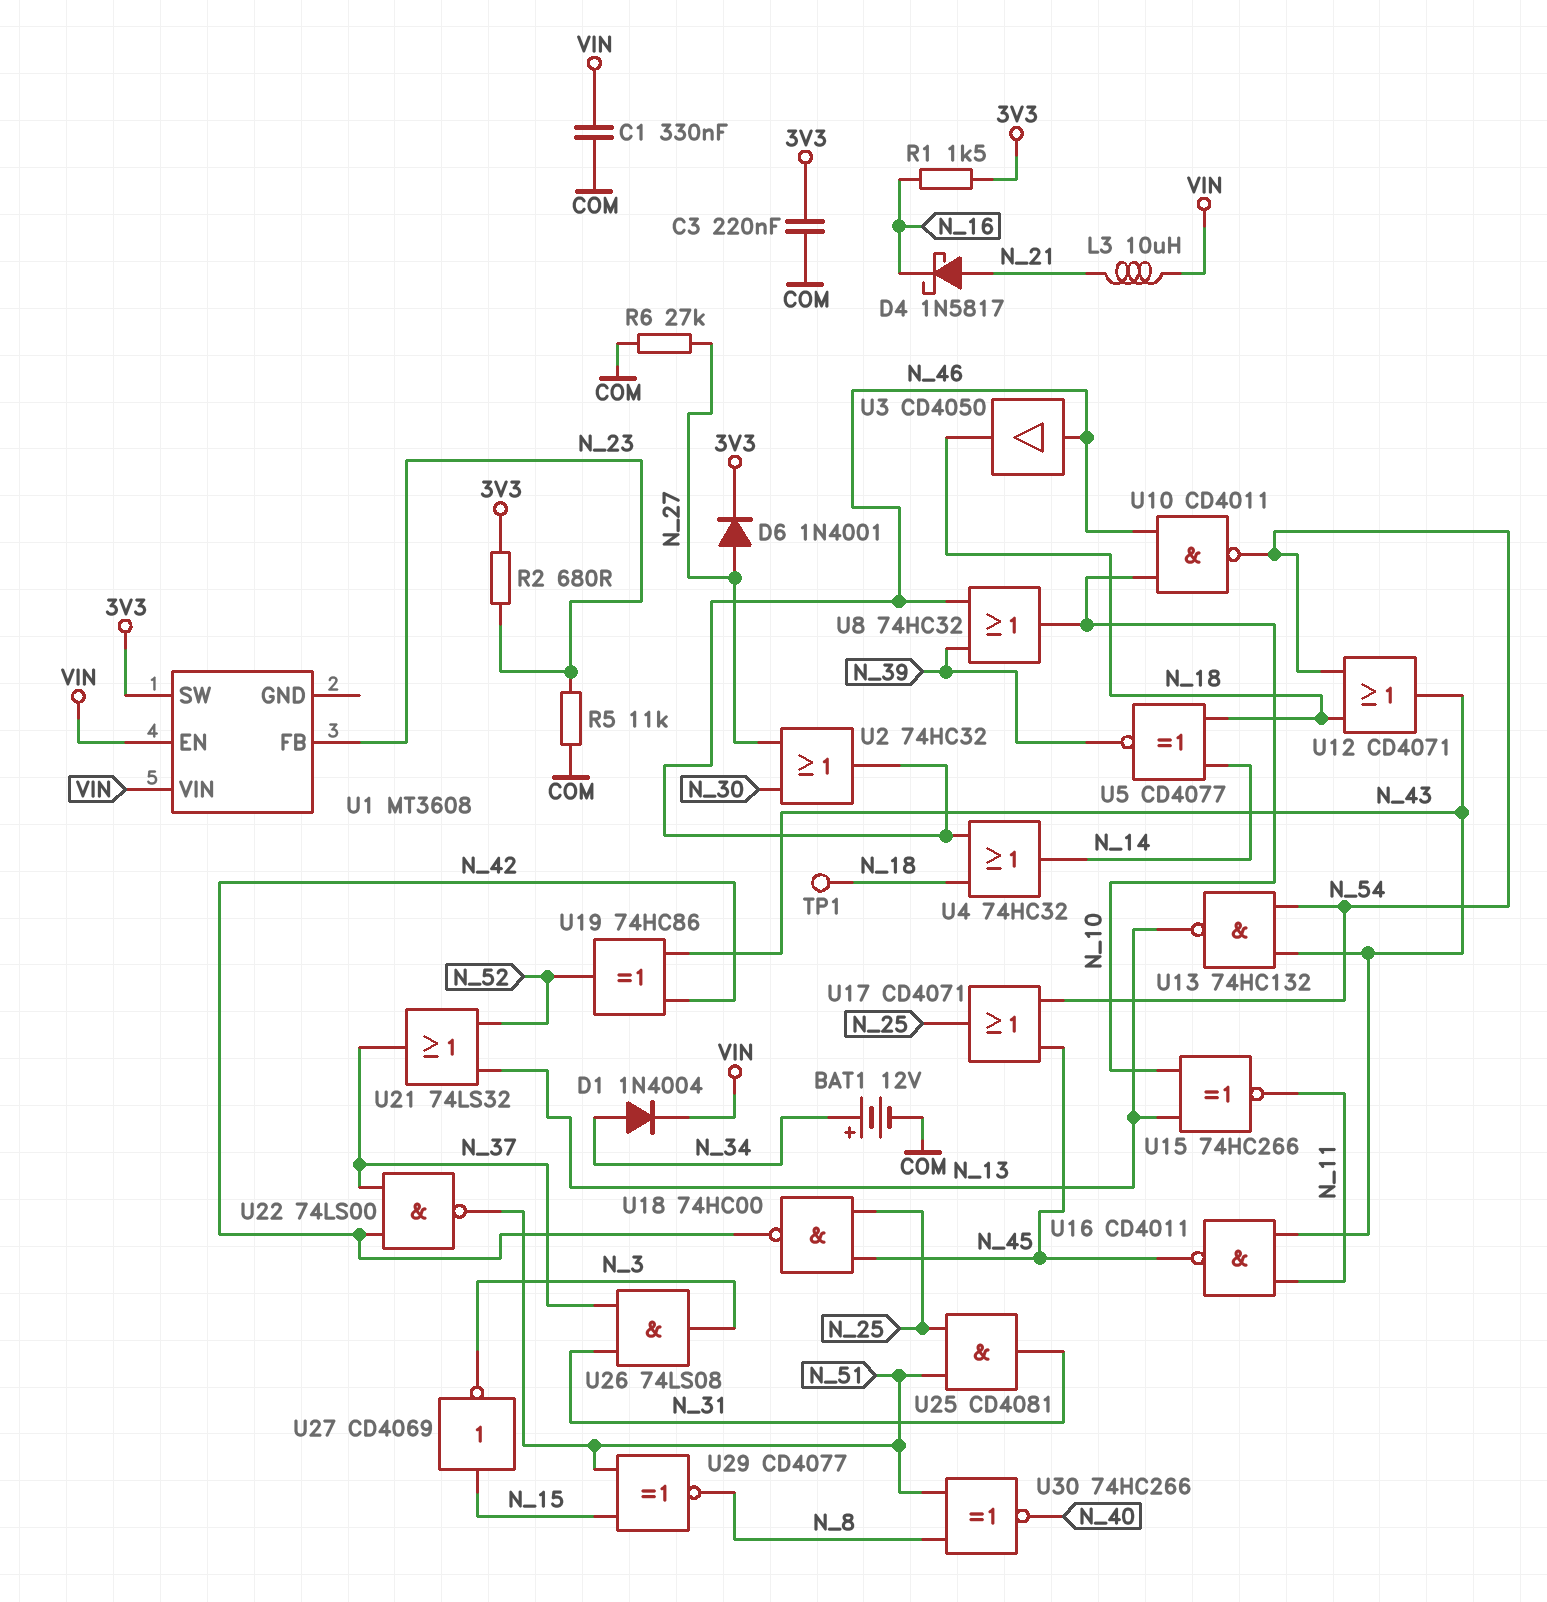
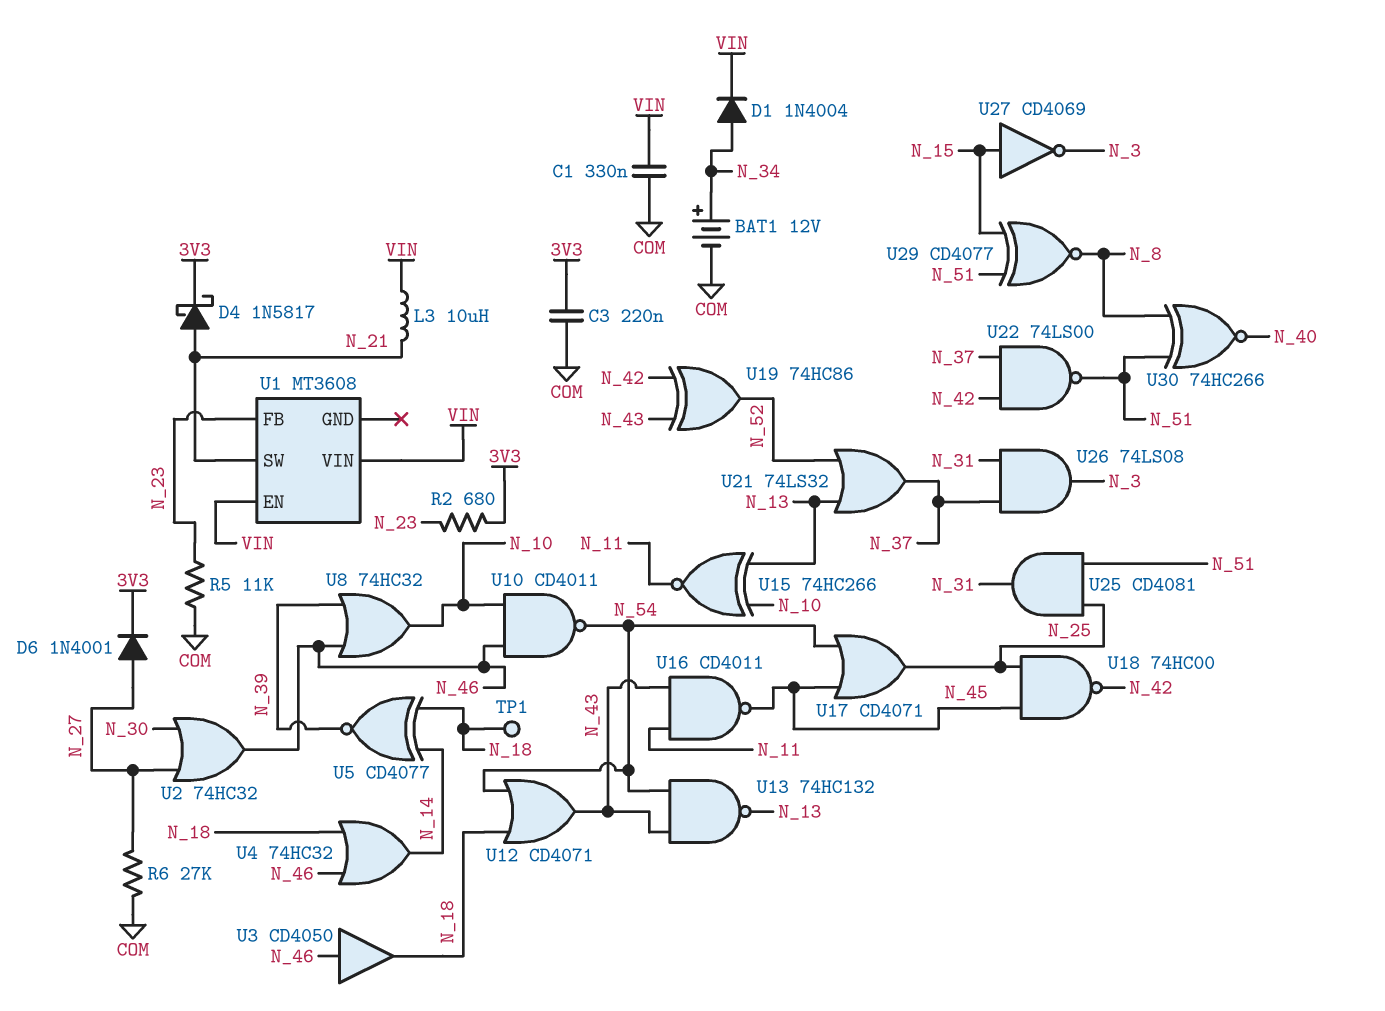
D4: schottky 1N5817 (A N_21, K N_16) -> schottky 1N5817 (A N_21, K 3V3)
R1: 1.5k (3V3, N_16) -> none
U1 pin SW: 3V3 -> N_21

